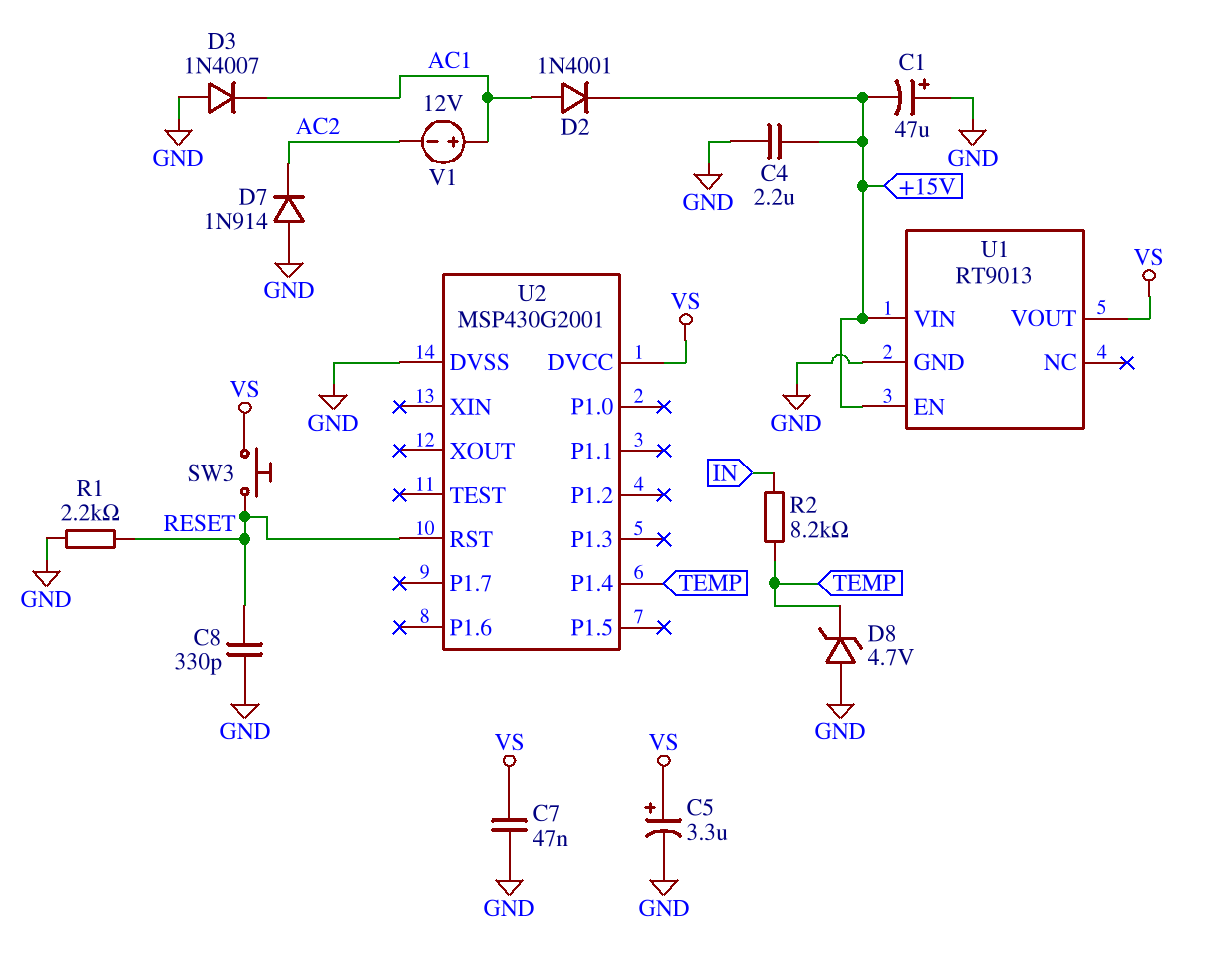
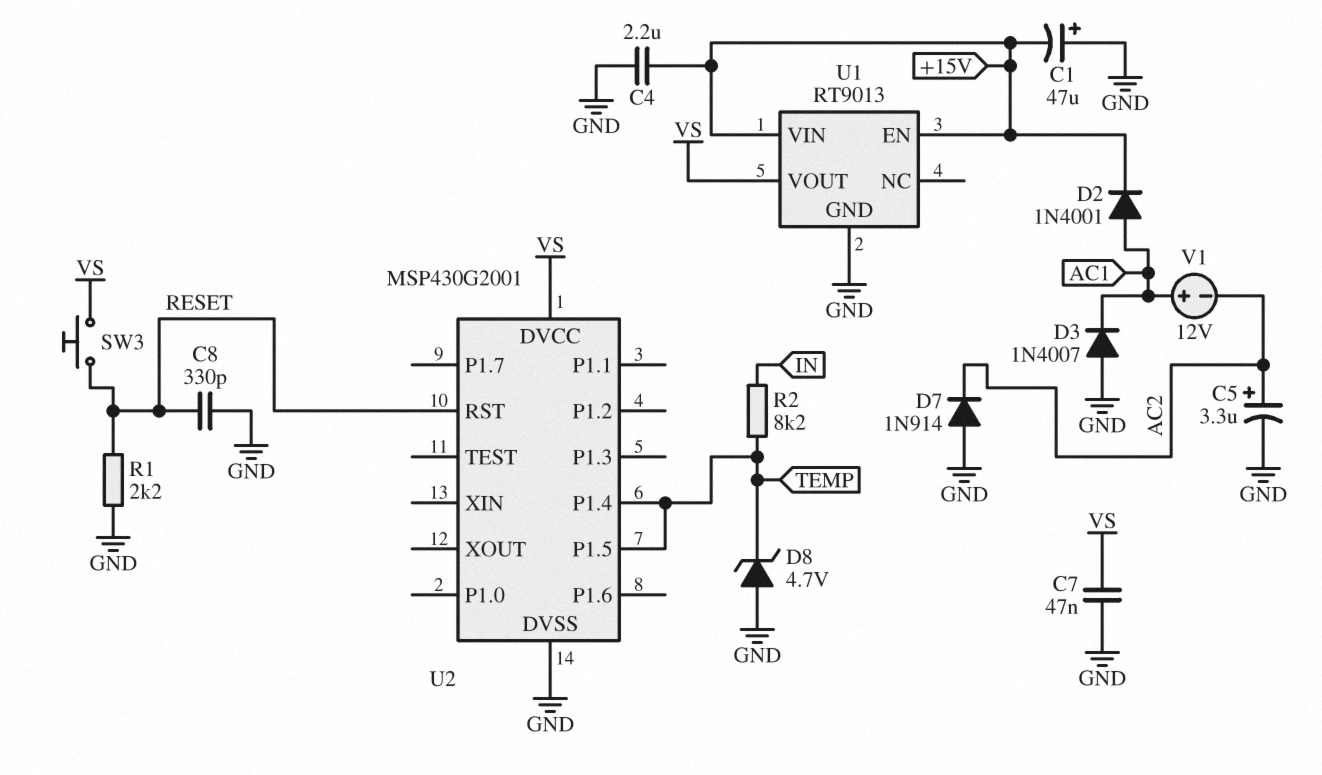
C5: 3.3uF (plus VS, minus GND) -> 3.3uF (plus AC2, minus GND)
U2 pin P1.5: none -> TEMP

